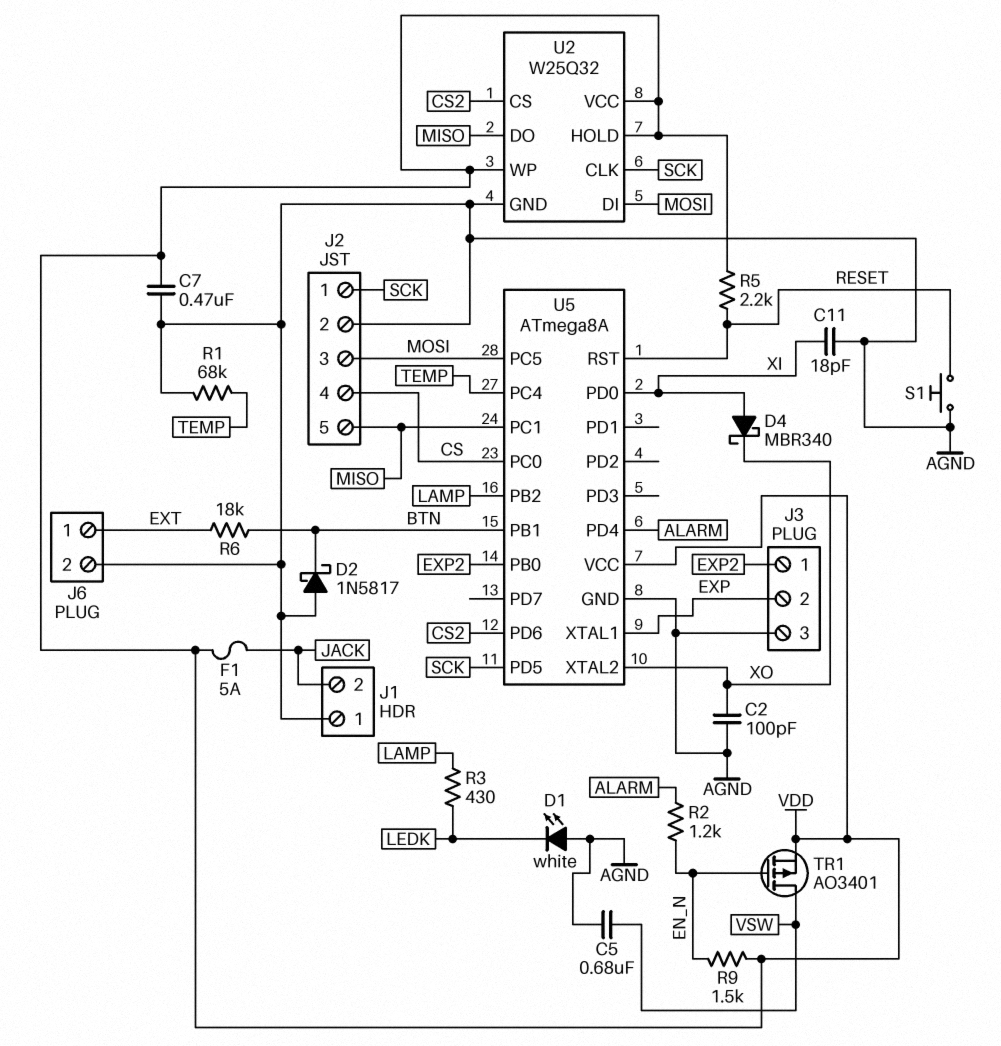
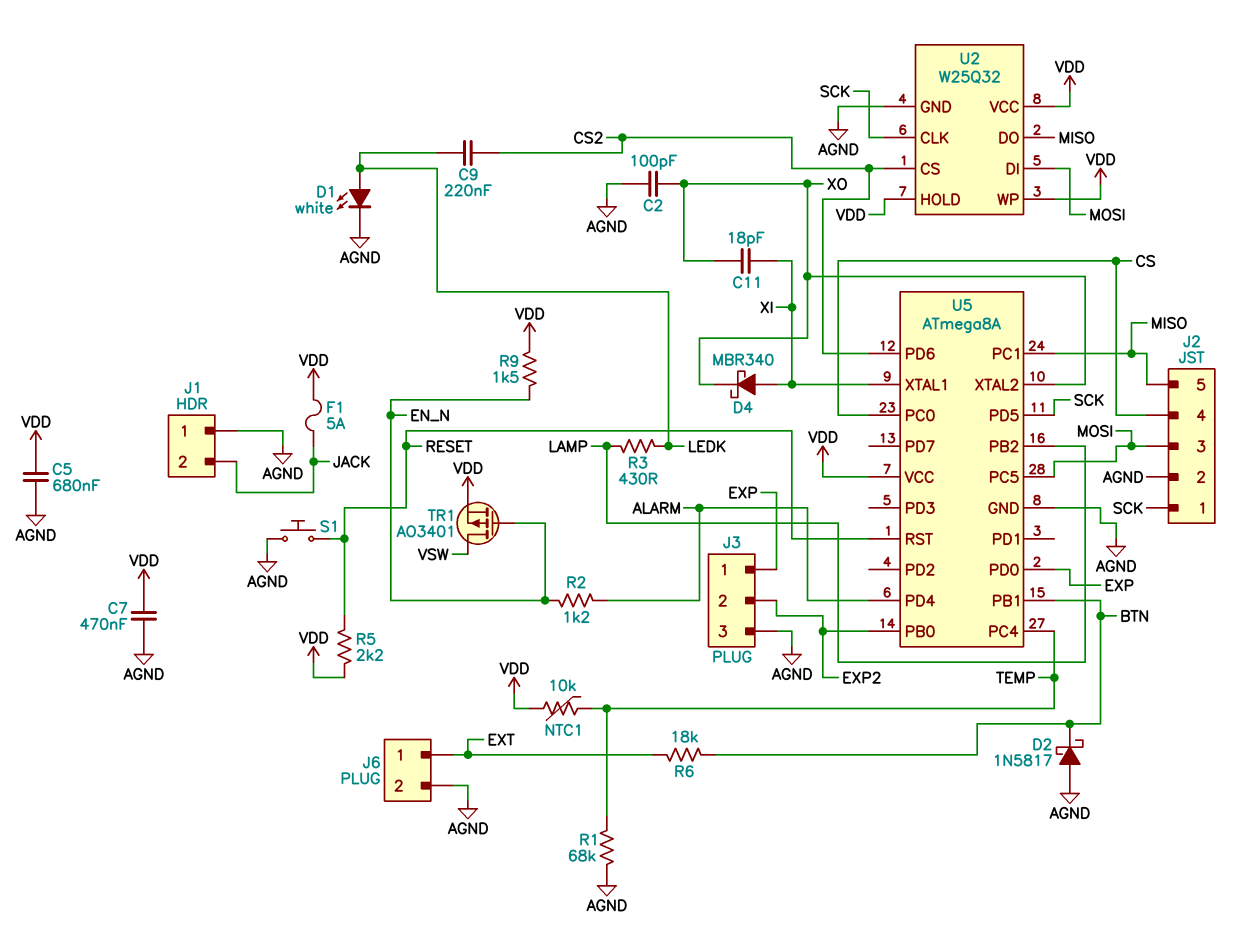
C5: 680nF (AGND, VSW) -> 680nF (AGND, VDD)
C9: none -> 220nF (CS2, LEDK)
C11: 18pF (AGND, XI) -> 18pF (XI, XO)
D1: LED white (A AGND, K LEDK) -> LED white (A LEDK, K AGND)
J3 pin 1: EXP2 -> EXP
J3 pin 2: EXP -> EXP2
NTC1: none -> 10k (TEMP, VDD)
U5 pin PD0: XI -> EXP
U5 pin XTAL1: EXP -> XI

